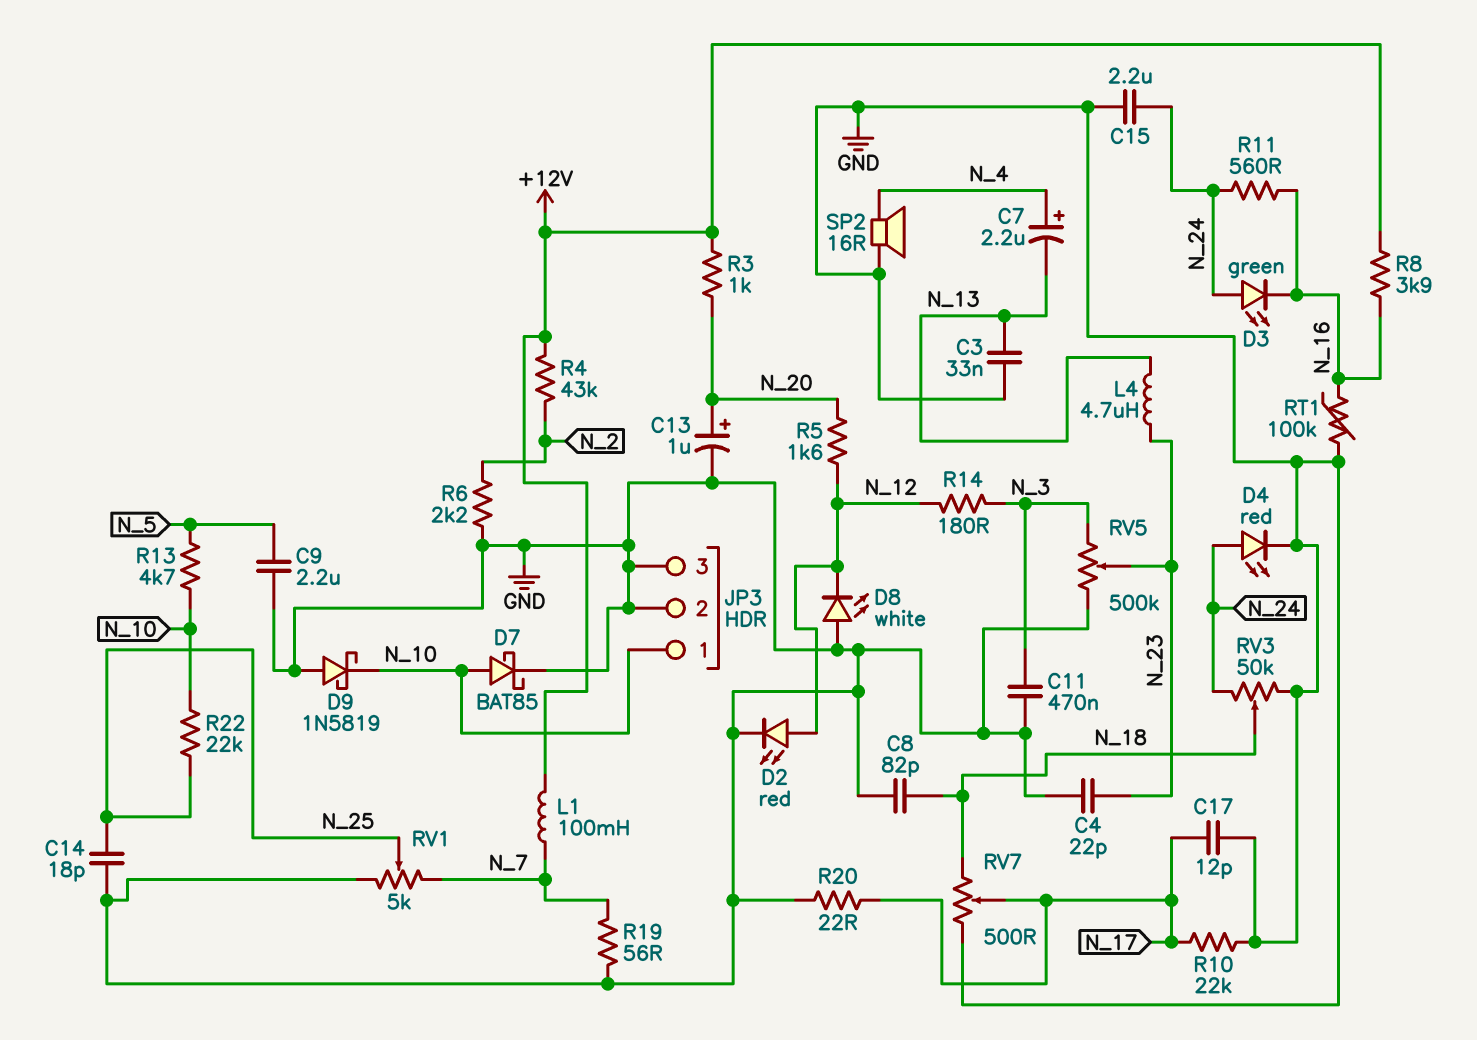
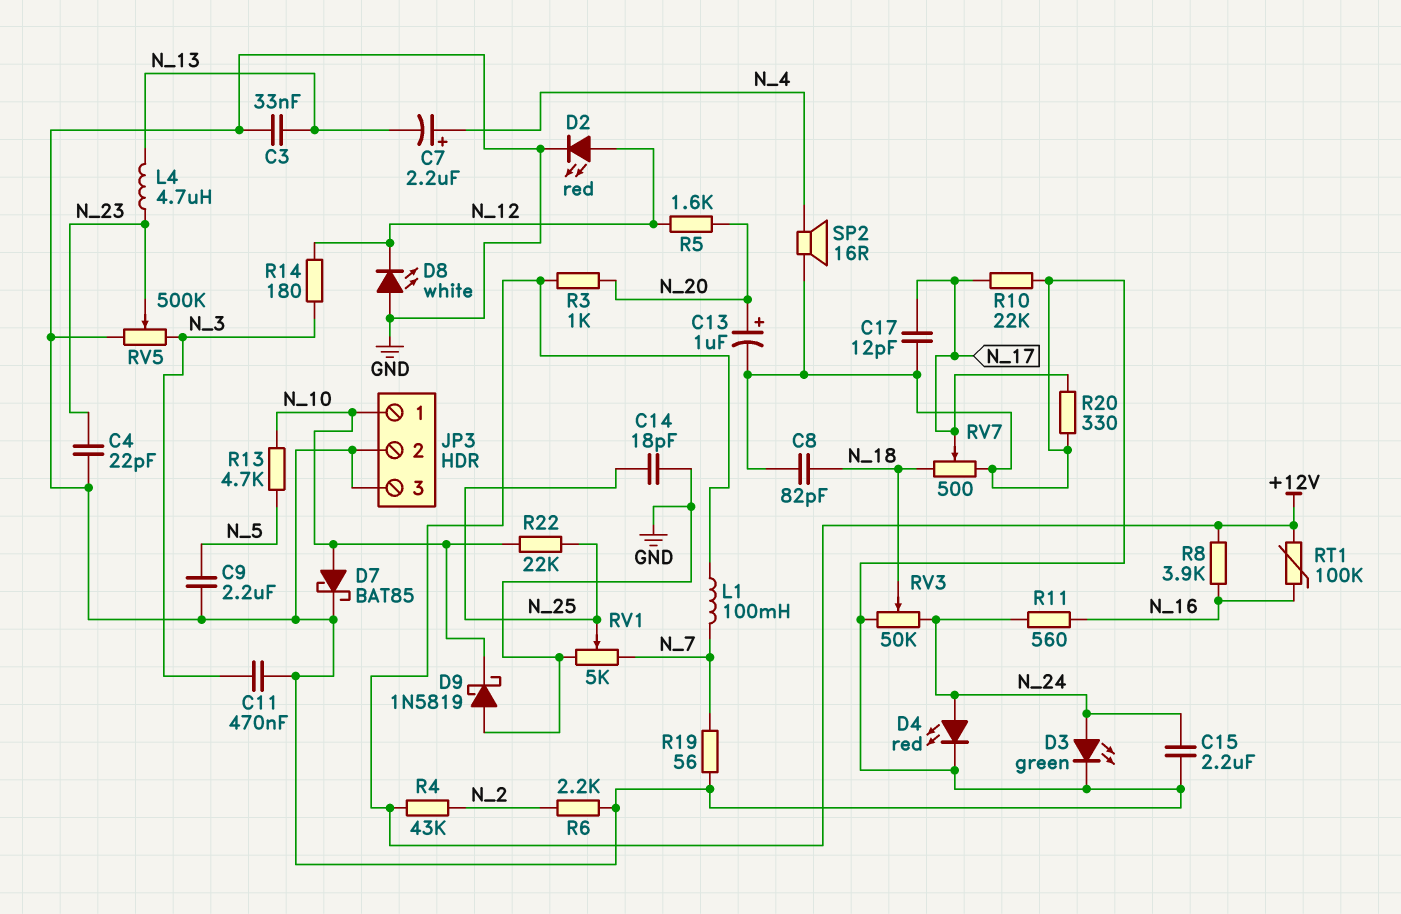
D3: LED green (A N_24, K N_16) -> LED green (A N_24, K GND)
R20: 22 (GND, N_17) -> 330 (GND, N_17)
RT1: 100k (GND, N_16) -> 100k (+12V, N_16)

